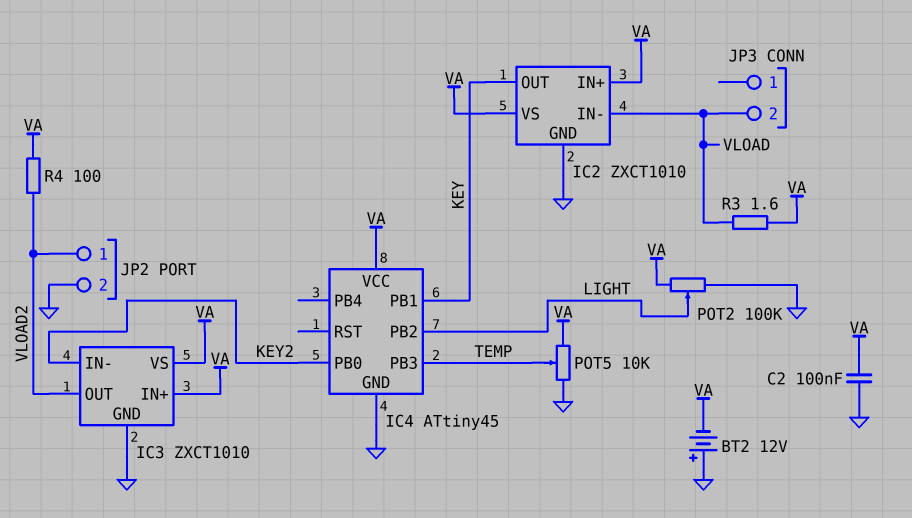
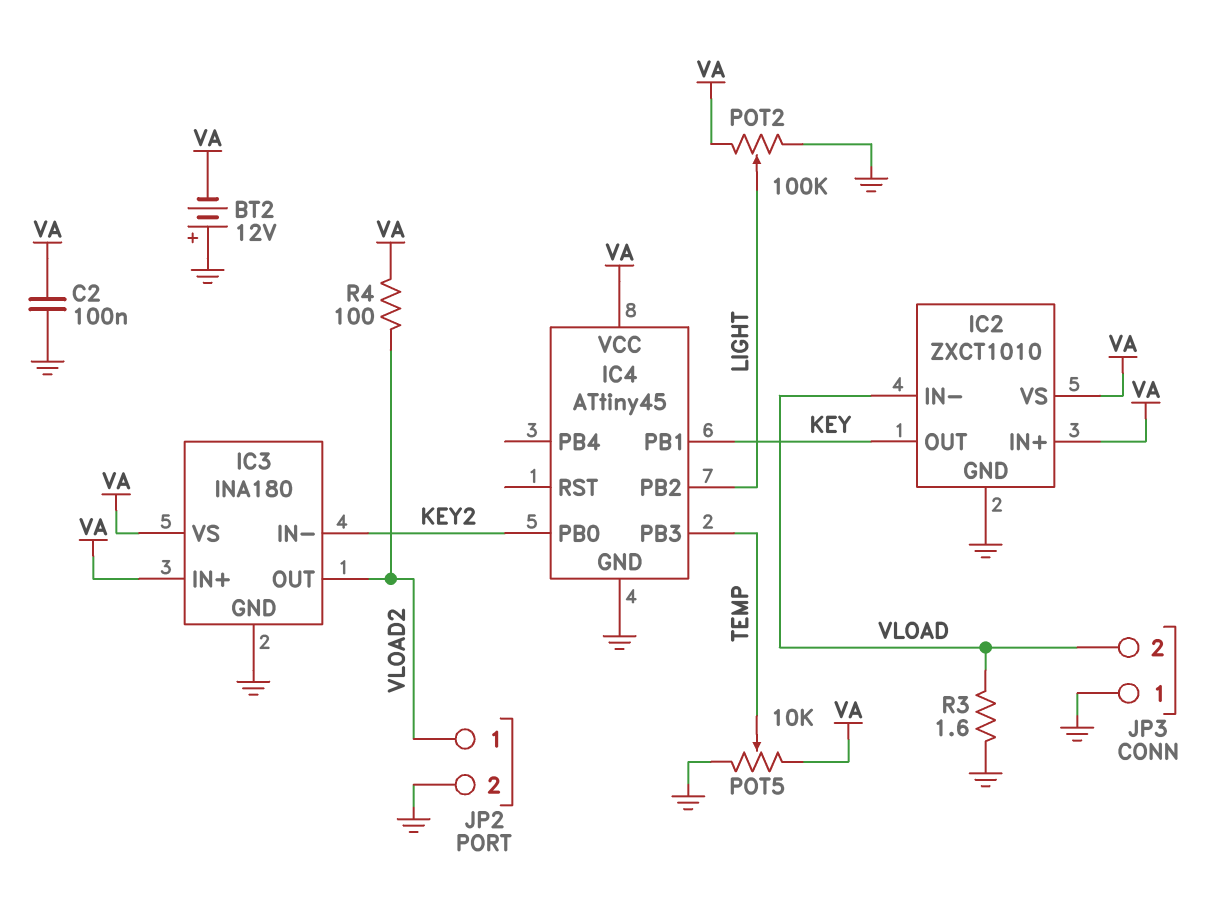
IC3: ZXCT1010 -> INA180
JP3 pin 1: none -> GND
R3: 1.6 (VA, VLOAD) -> 1.6 (GND, VLOAD)

